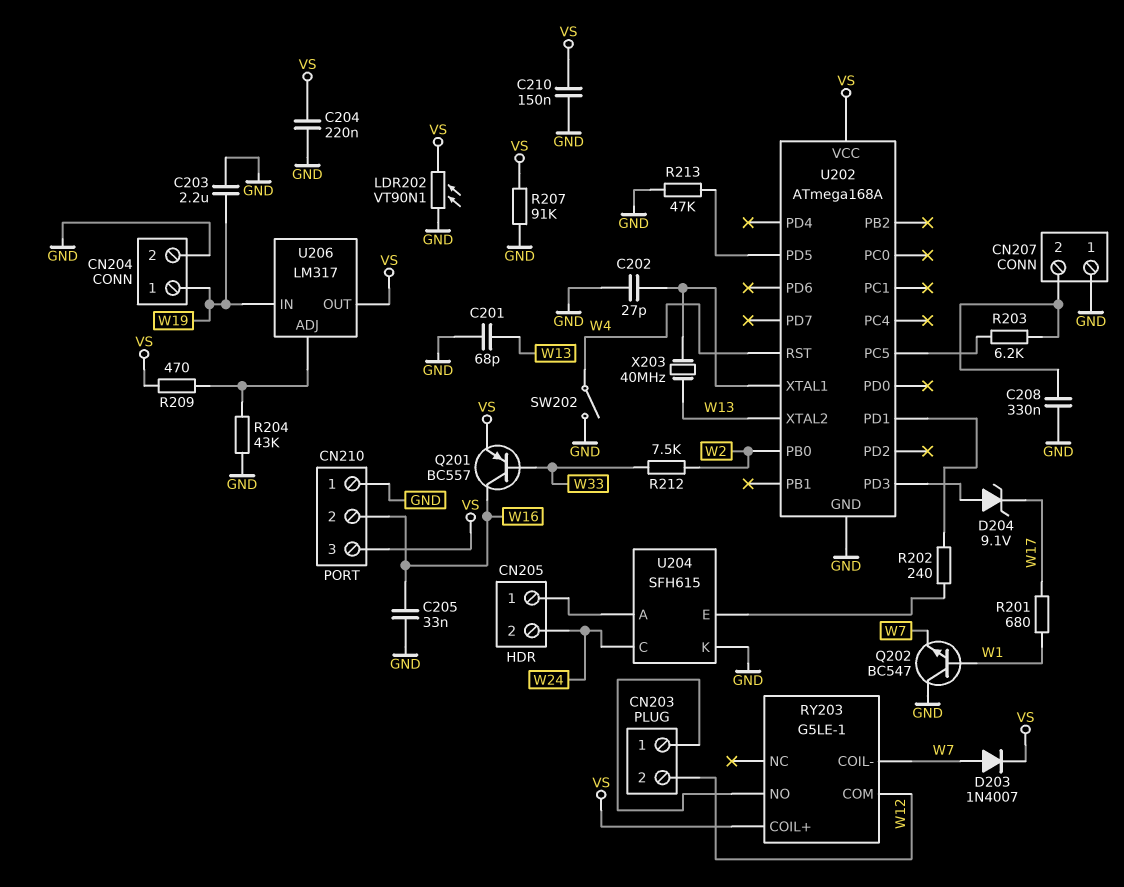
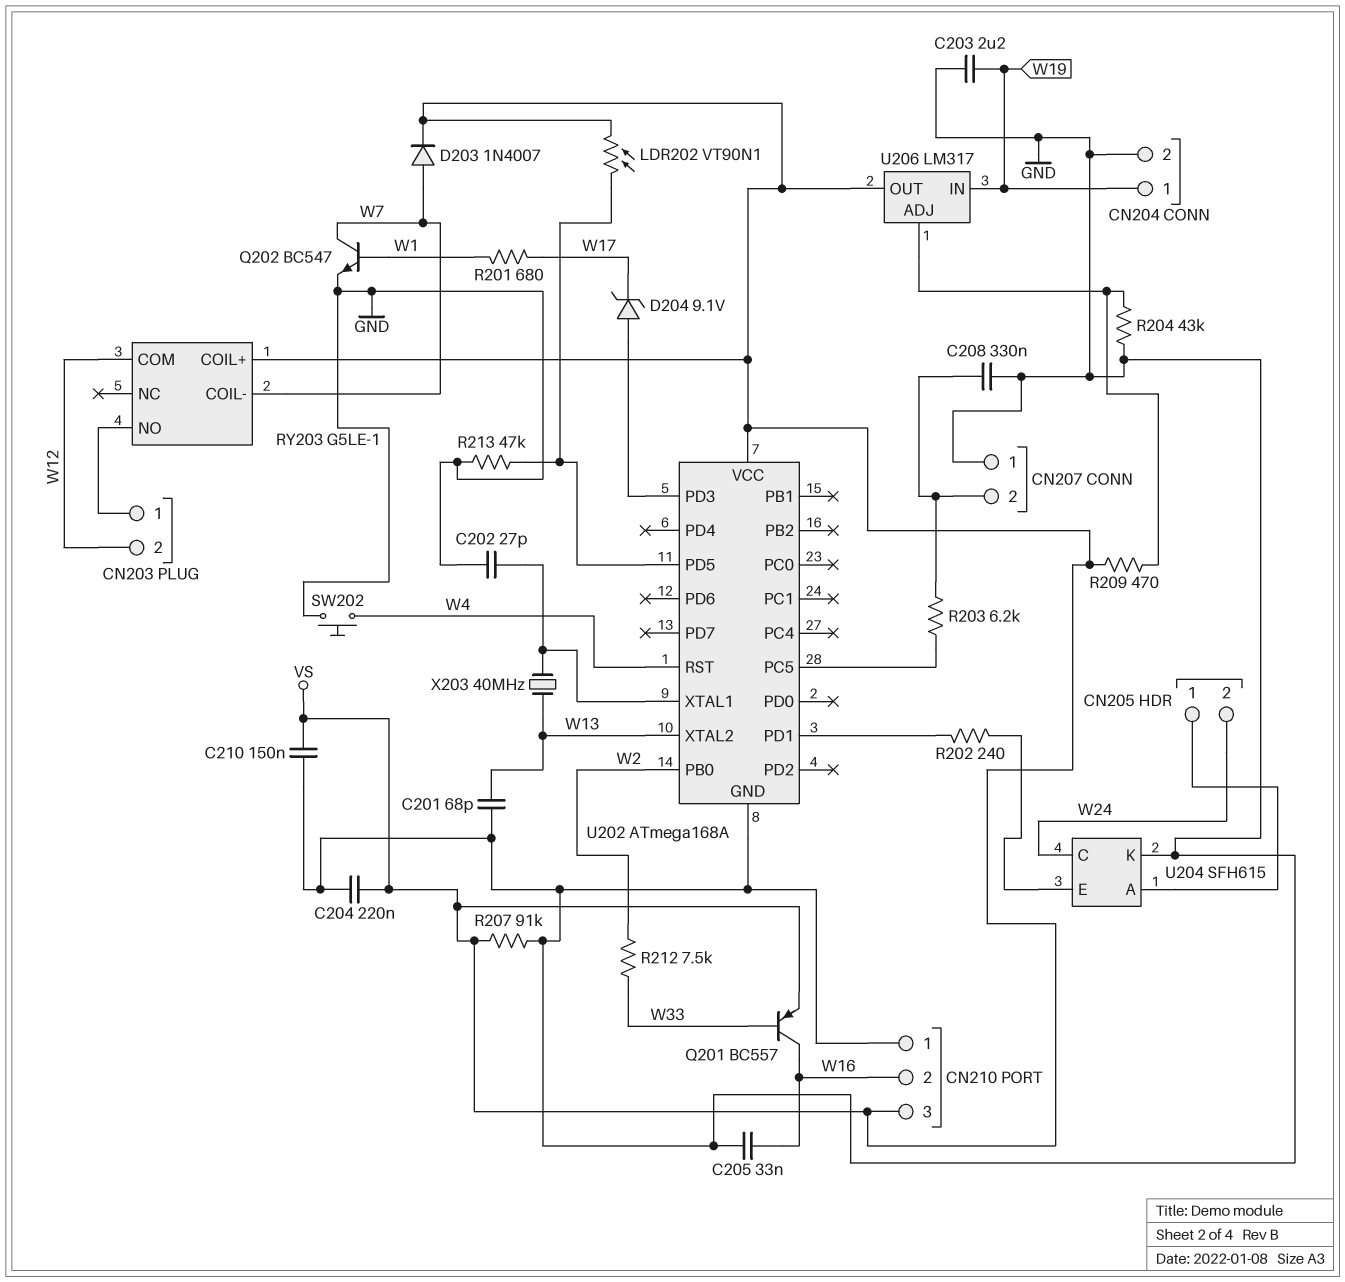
LDR202: VT90N1 (GND, VS) -> VT90N1 (U202/PD5, VS)
Q202: NPN BC547 (B W1, C GND, E W7) -> NPN BC547 (B W1, C W7, E GND)
SW202: switch (GND, W4) -> button (GND, W4)

